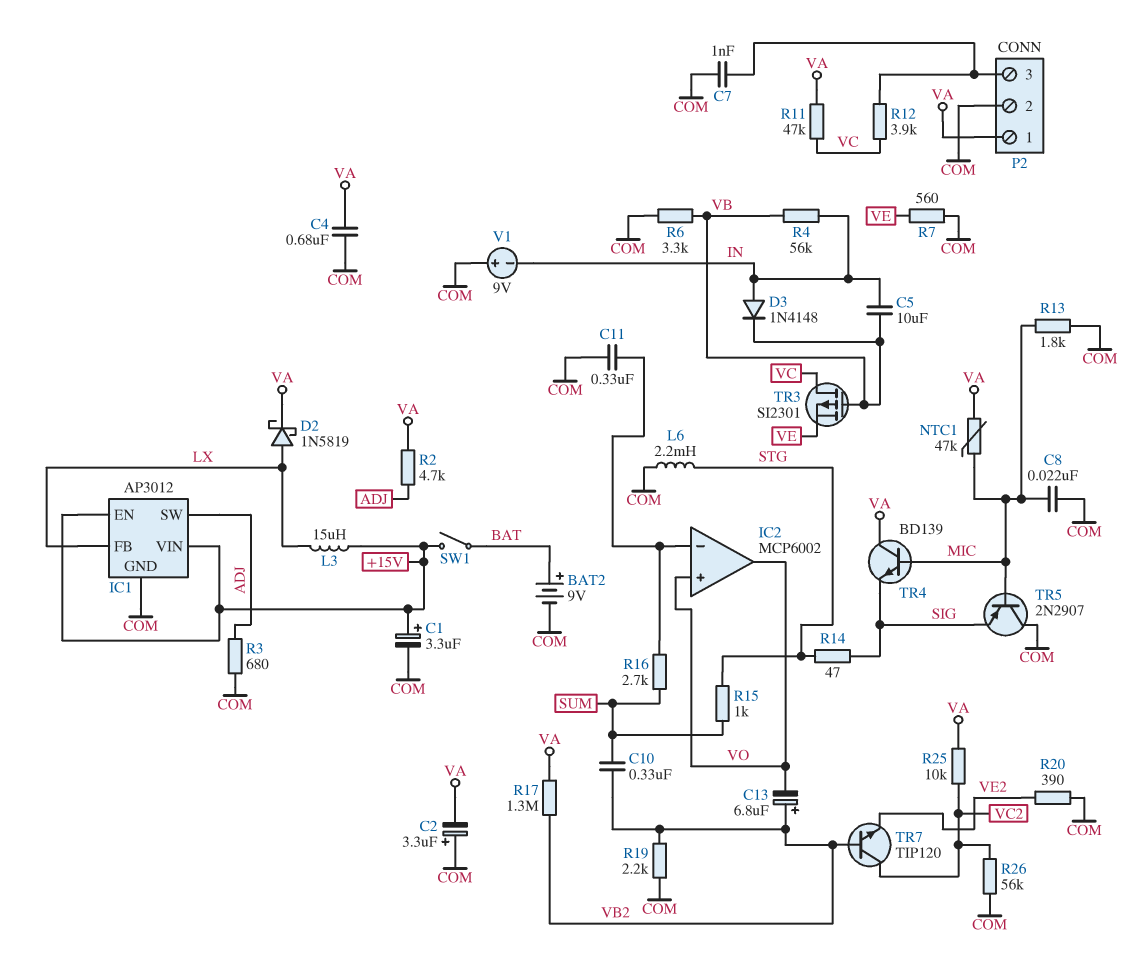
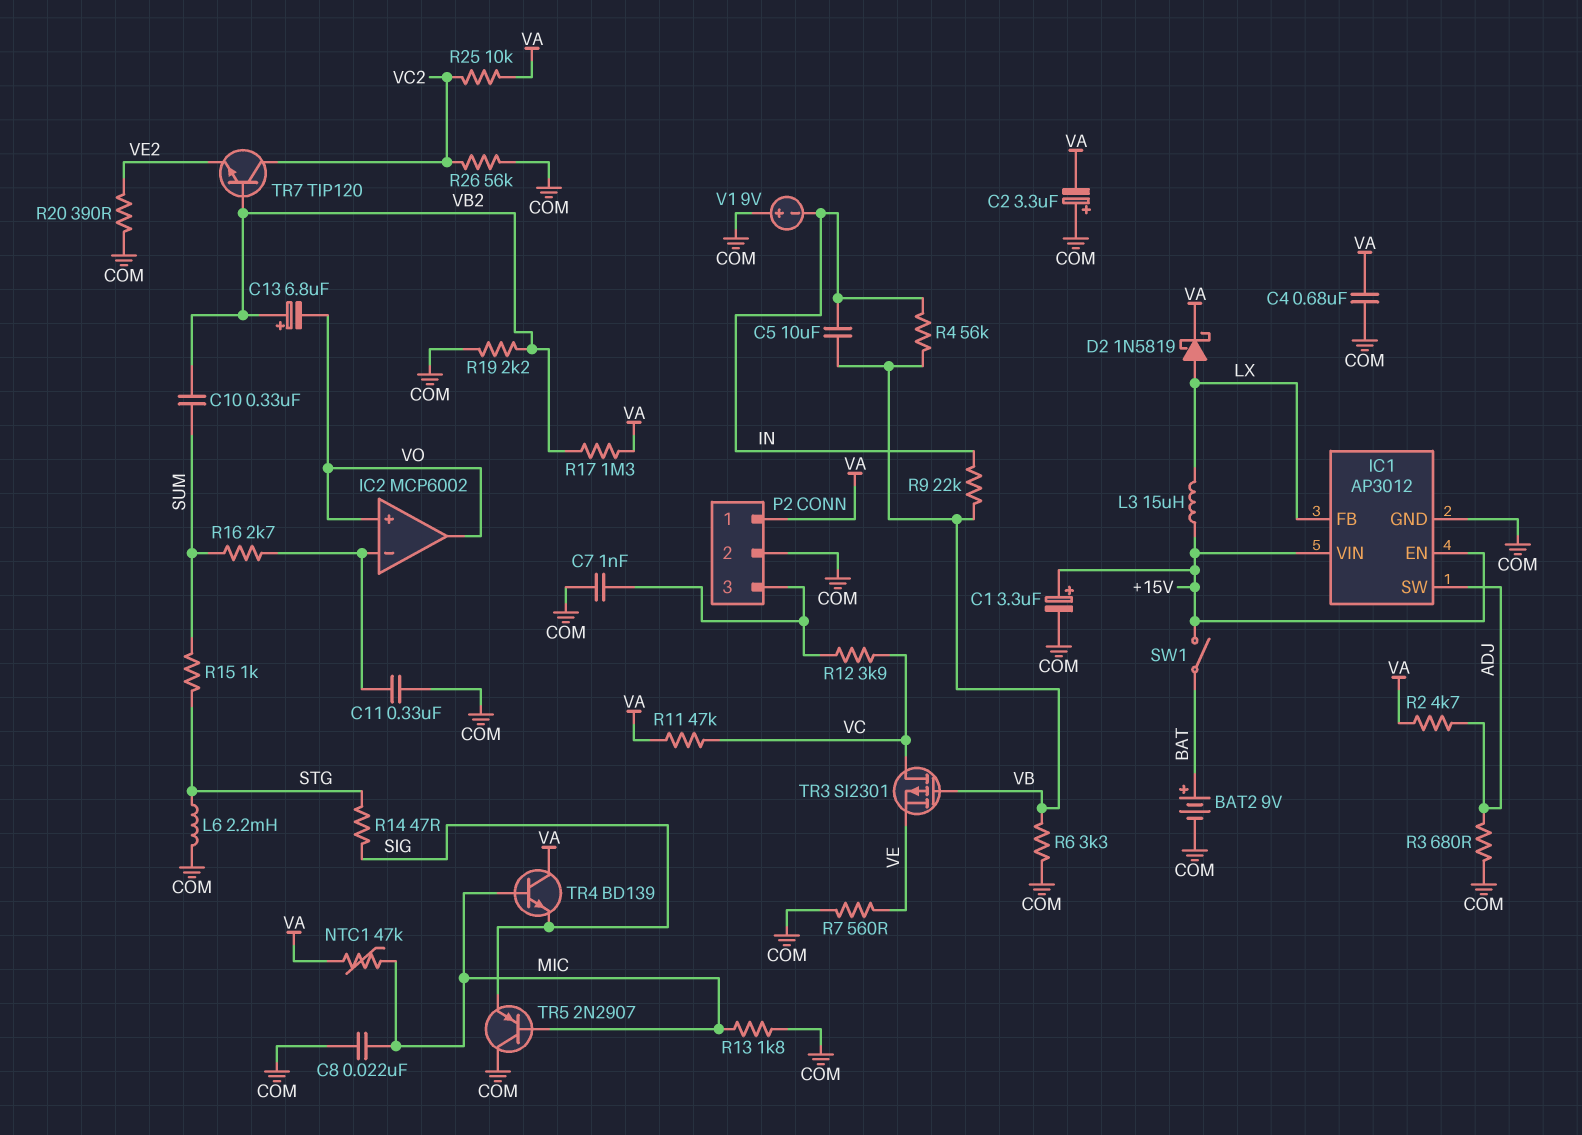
D3: diode 1N4148 (A IN, K VB) -> none
R9: none -> 22k (IN, VB)

